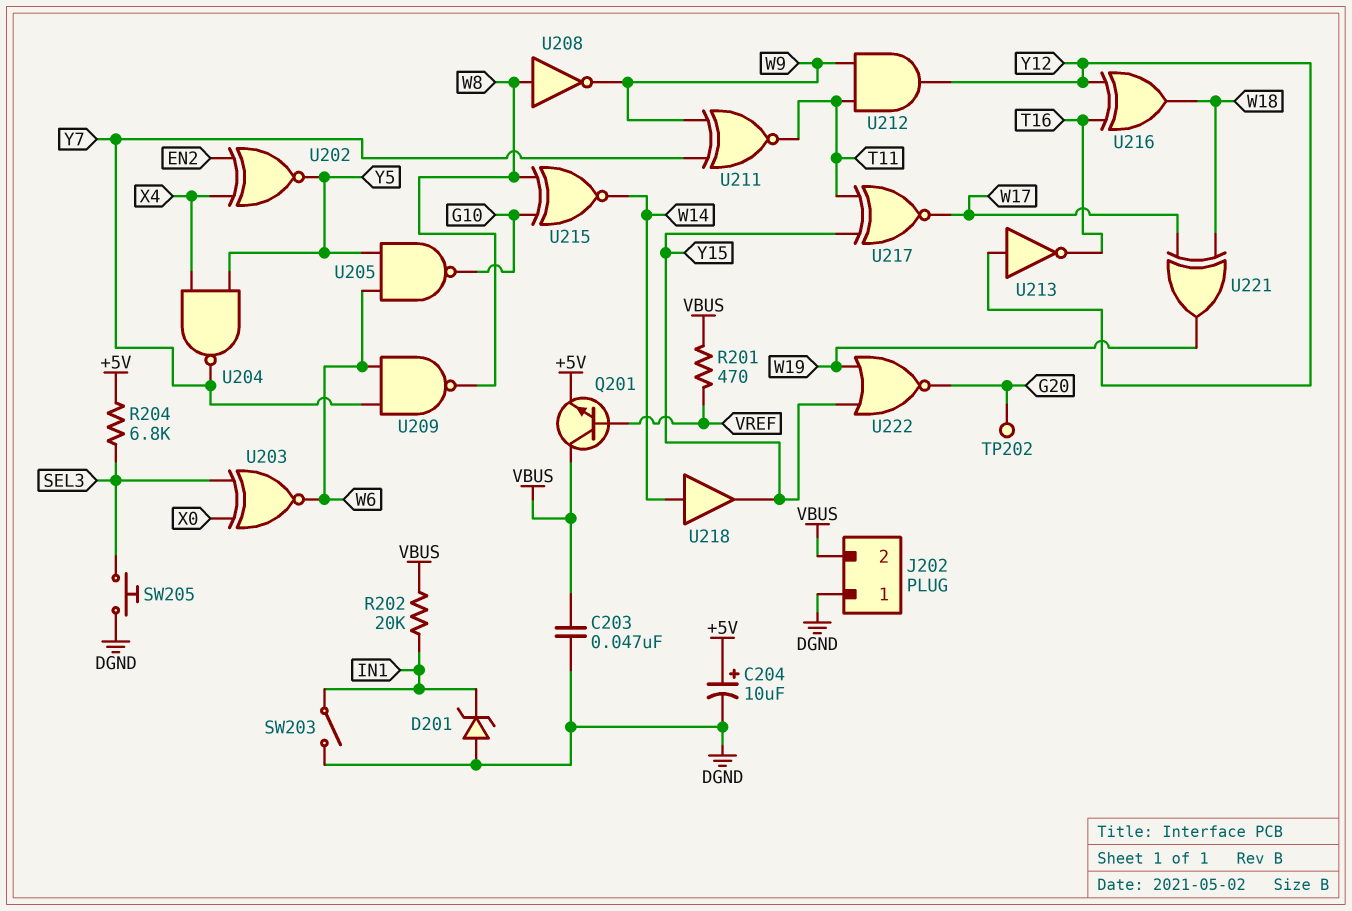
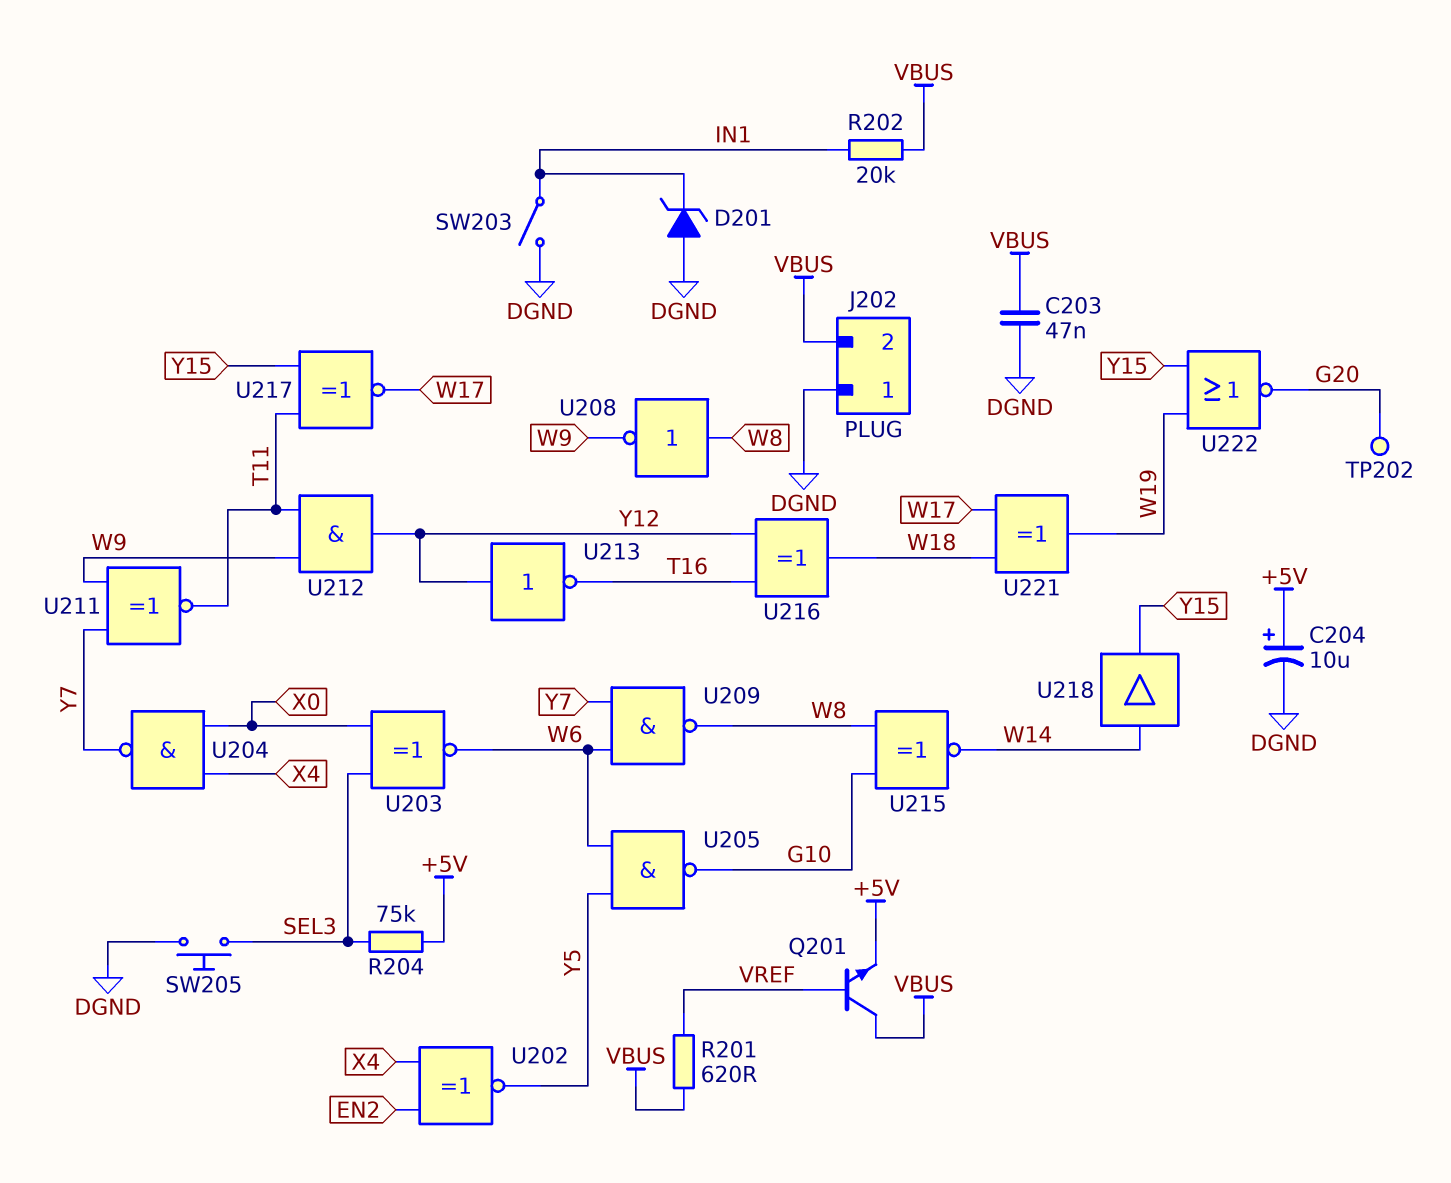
R201: 470 (VBUS, VREF) -> 620 (VBUS, VREF)
R204: 6.8k (+5V, SEL3) -> 75k (+5V, SEL3)
U204: NAND (in X4, in Y5, out Y7) -> NAND (in X0, in X4, out Y7)

